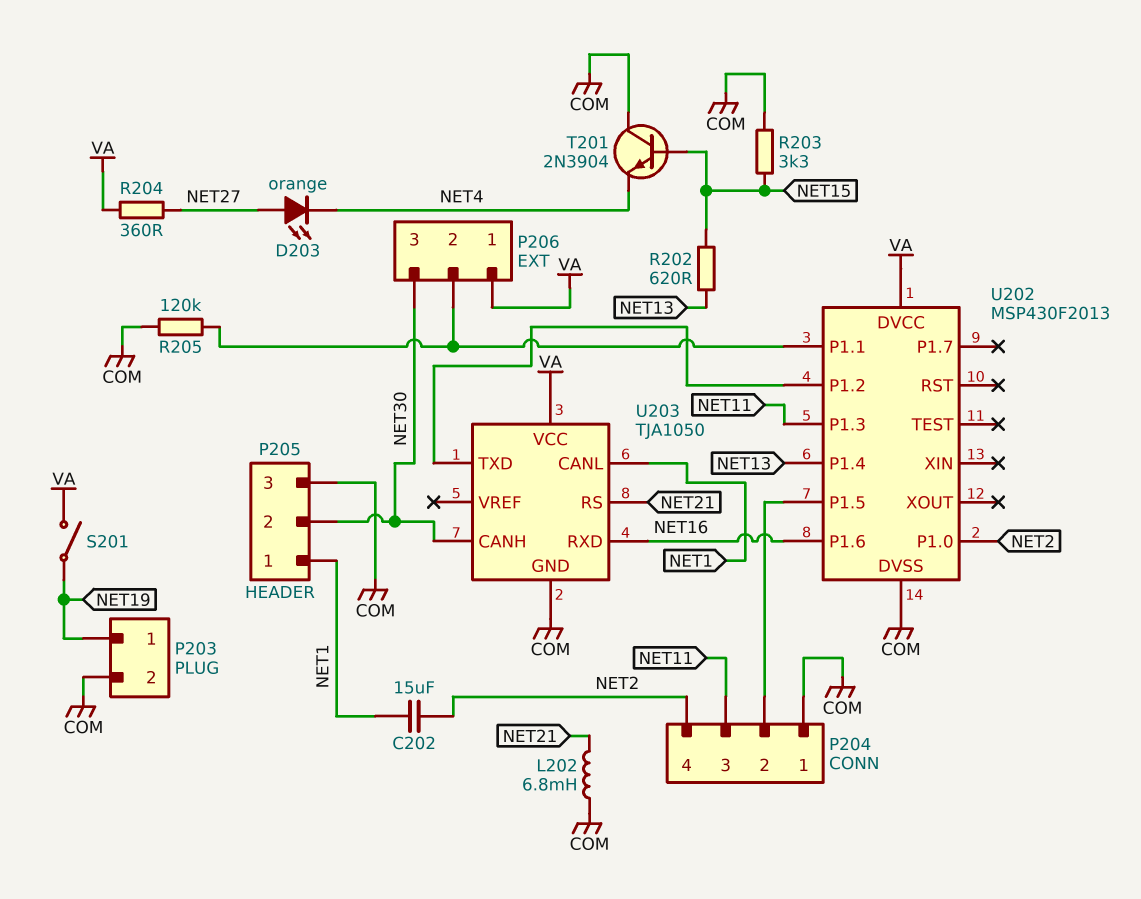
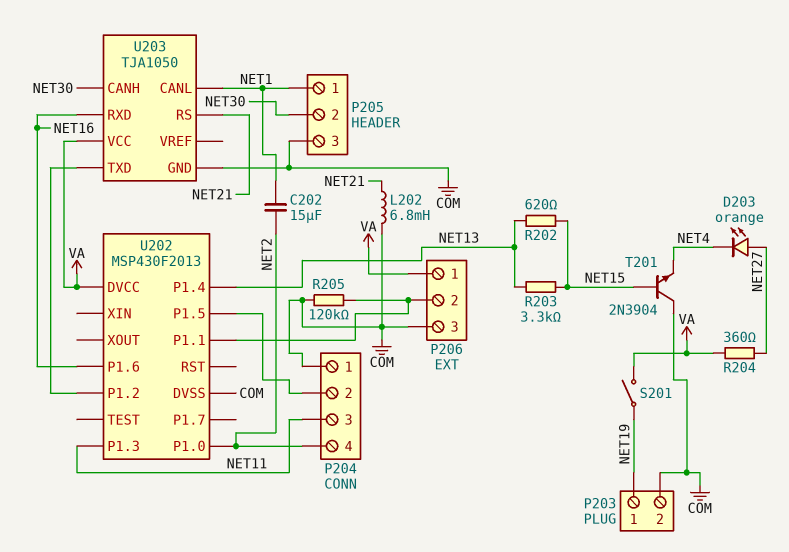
P206 pin 3: NET30 -> COM
R203: 3.3k (COM, NET15) -> 3.3k (NET13, NET15)

